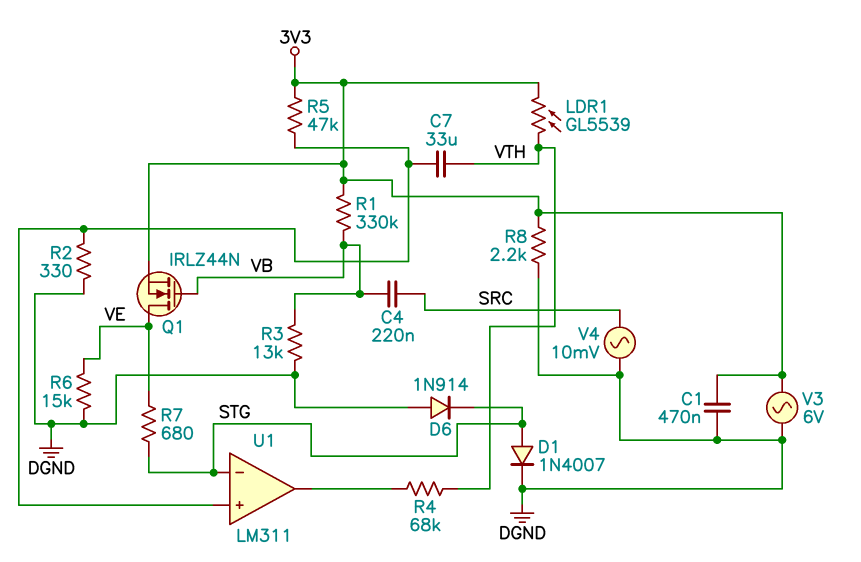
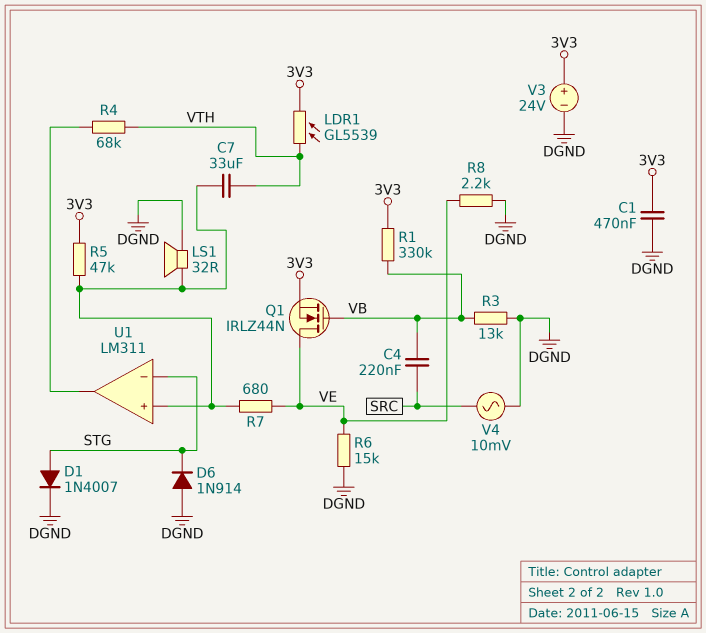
LS1: none -> speaker 32R (DGND, U1/in+)
R2: 330 (DGND, U1/in+) -> none
R7: 680 (STG, VE) -> 680 (U1/in+, VE)
R8: 2.2k (3V3, DGND) -> 2.2k (DGND, VE)
V3: AC 6V (3V3, DGND) -> 24V (plus 3V3, minus DGND)

